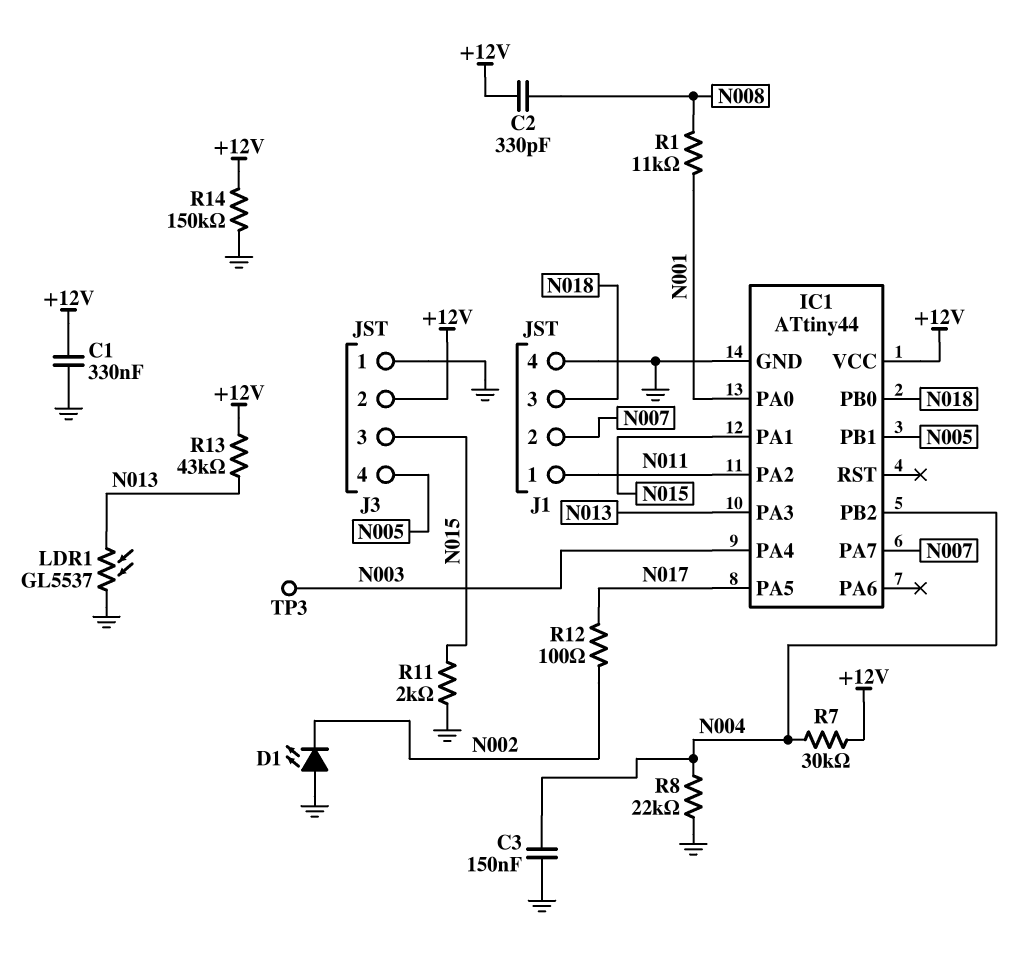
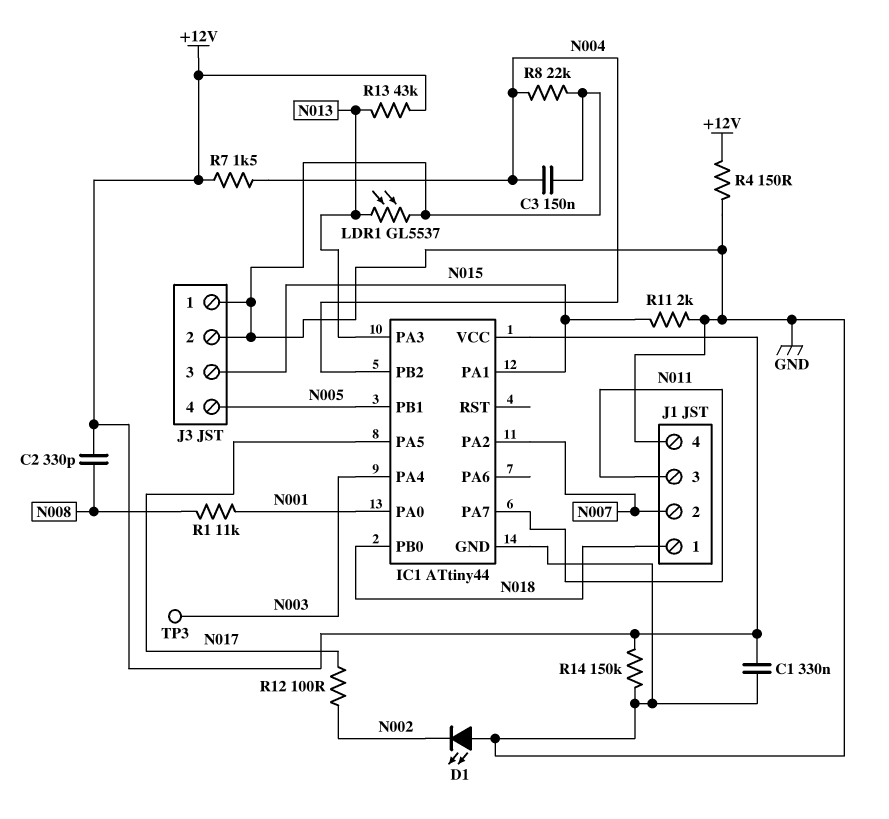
IC1 pin PA2: N011 -> N007
IC1 pin PA7: N007 -> N011
J1 pin 1: N011 -> N018
J1 pin 3: N018 -> N011
J3 pin 2: +12V -> GND
R4: none -> 150 (+12V, GND)
R7: 30k (+12V, N004) -> 1.5k (+12V, N004)

